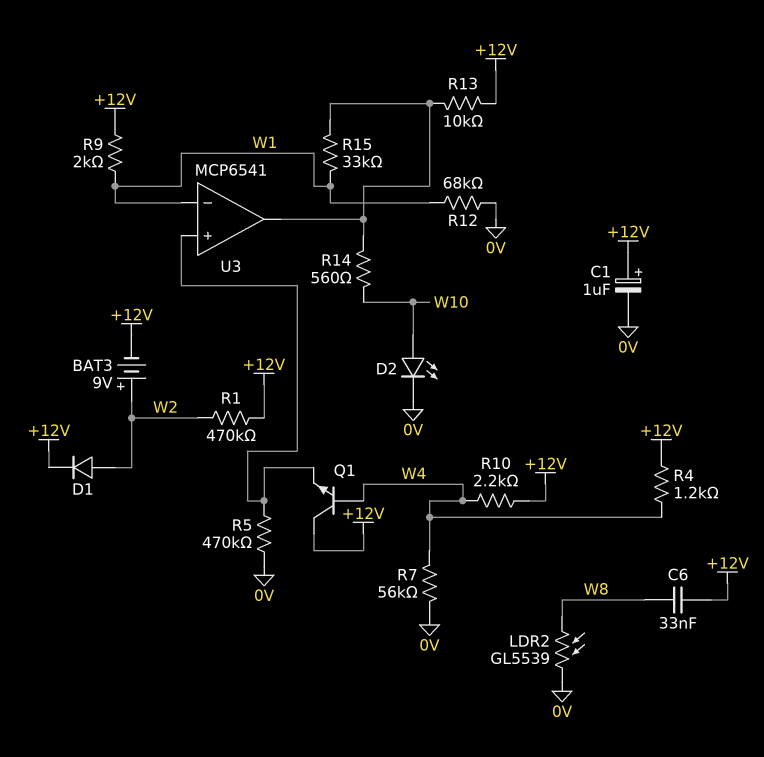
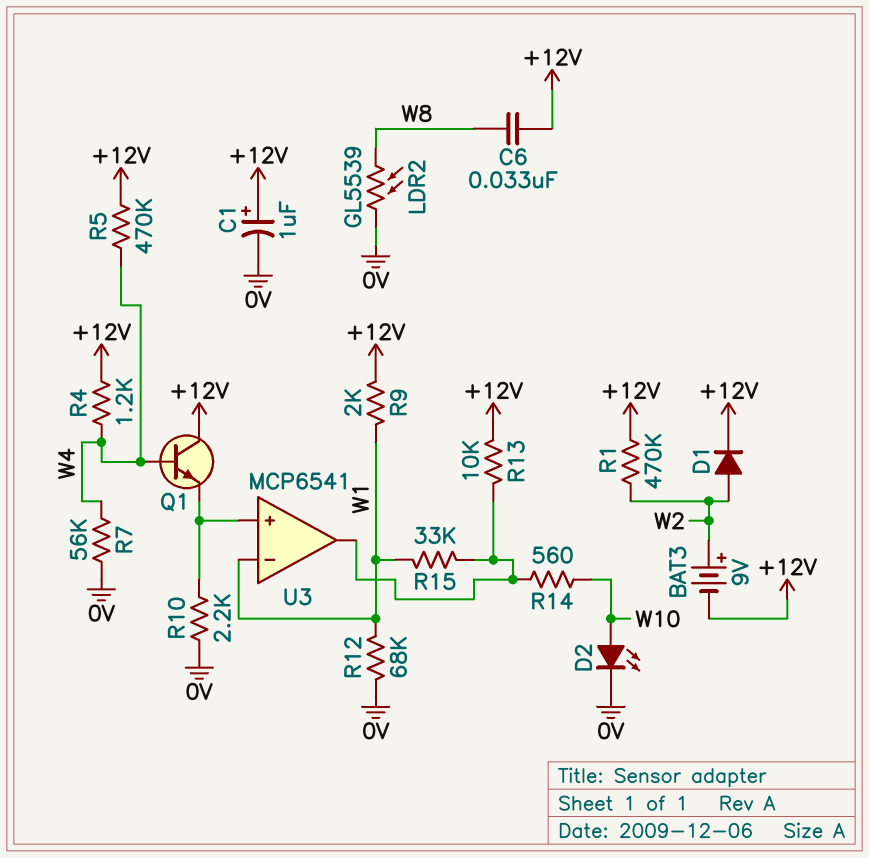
R5: 470k (0V, U3/in+) -> 470k (+12V, W4)
R10: 2.2k (+12V, W4) -> 2.2k (0V, U3/in+)

